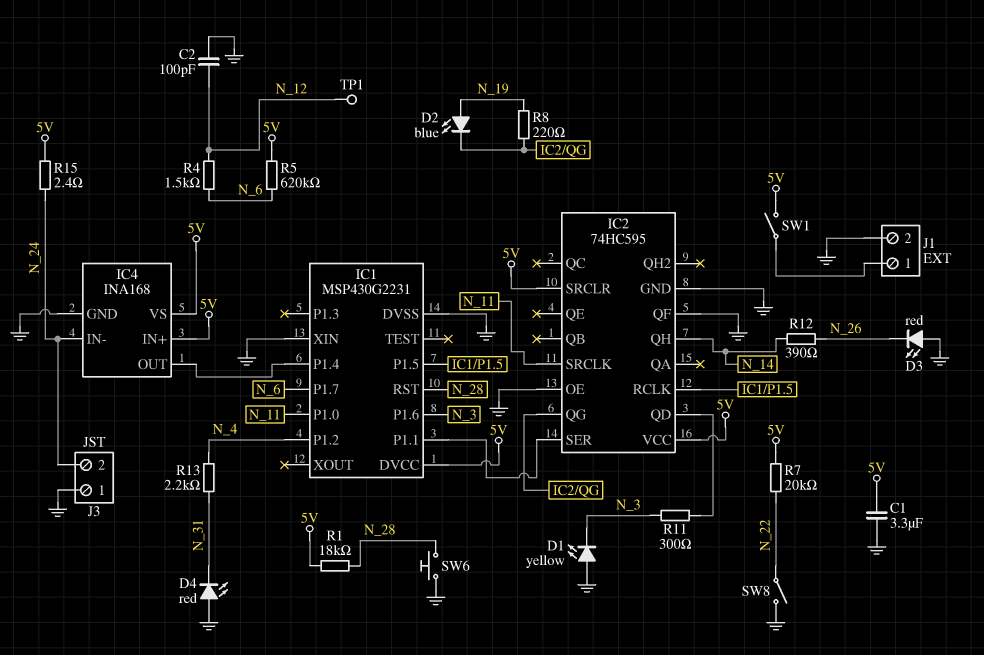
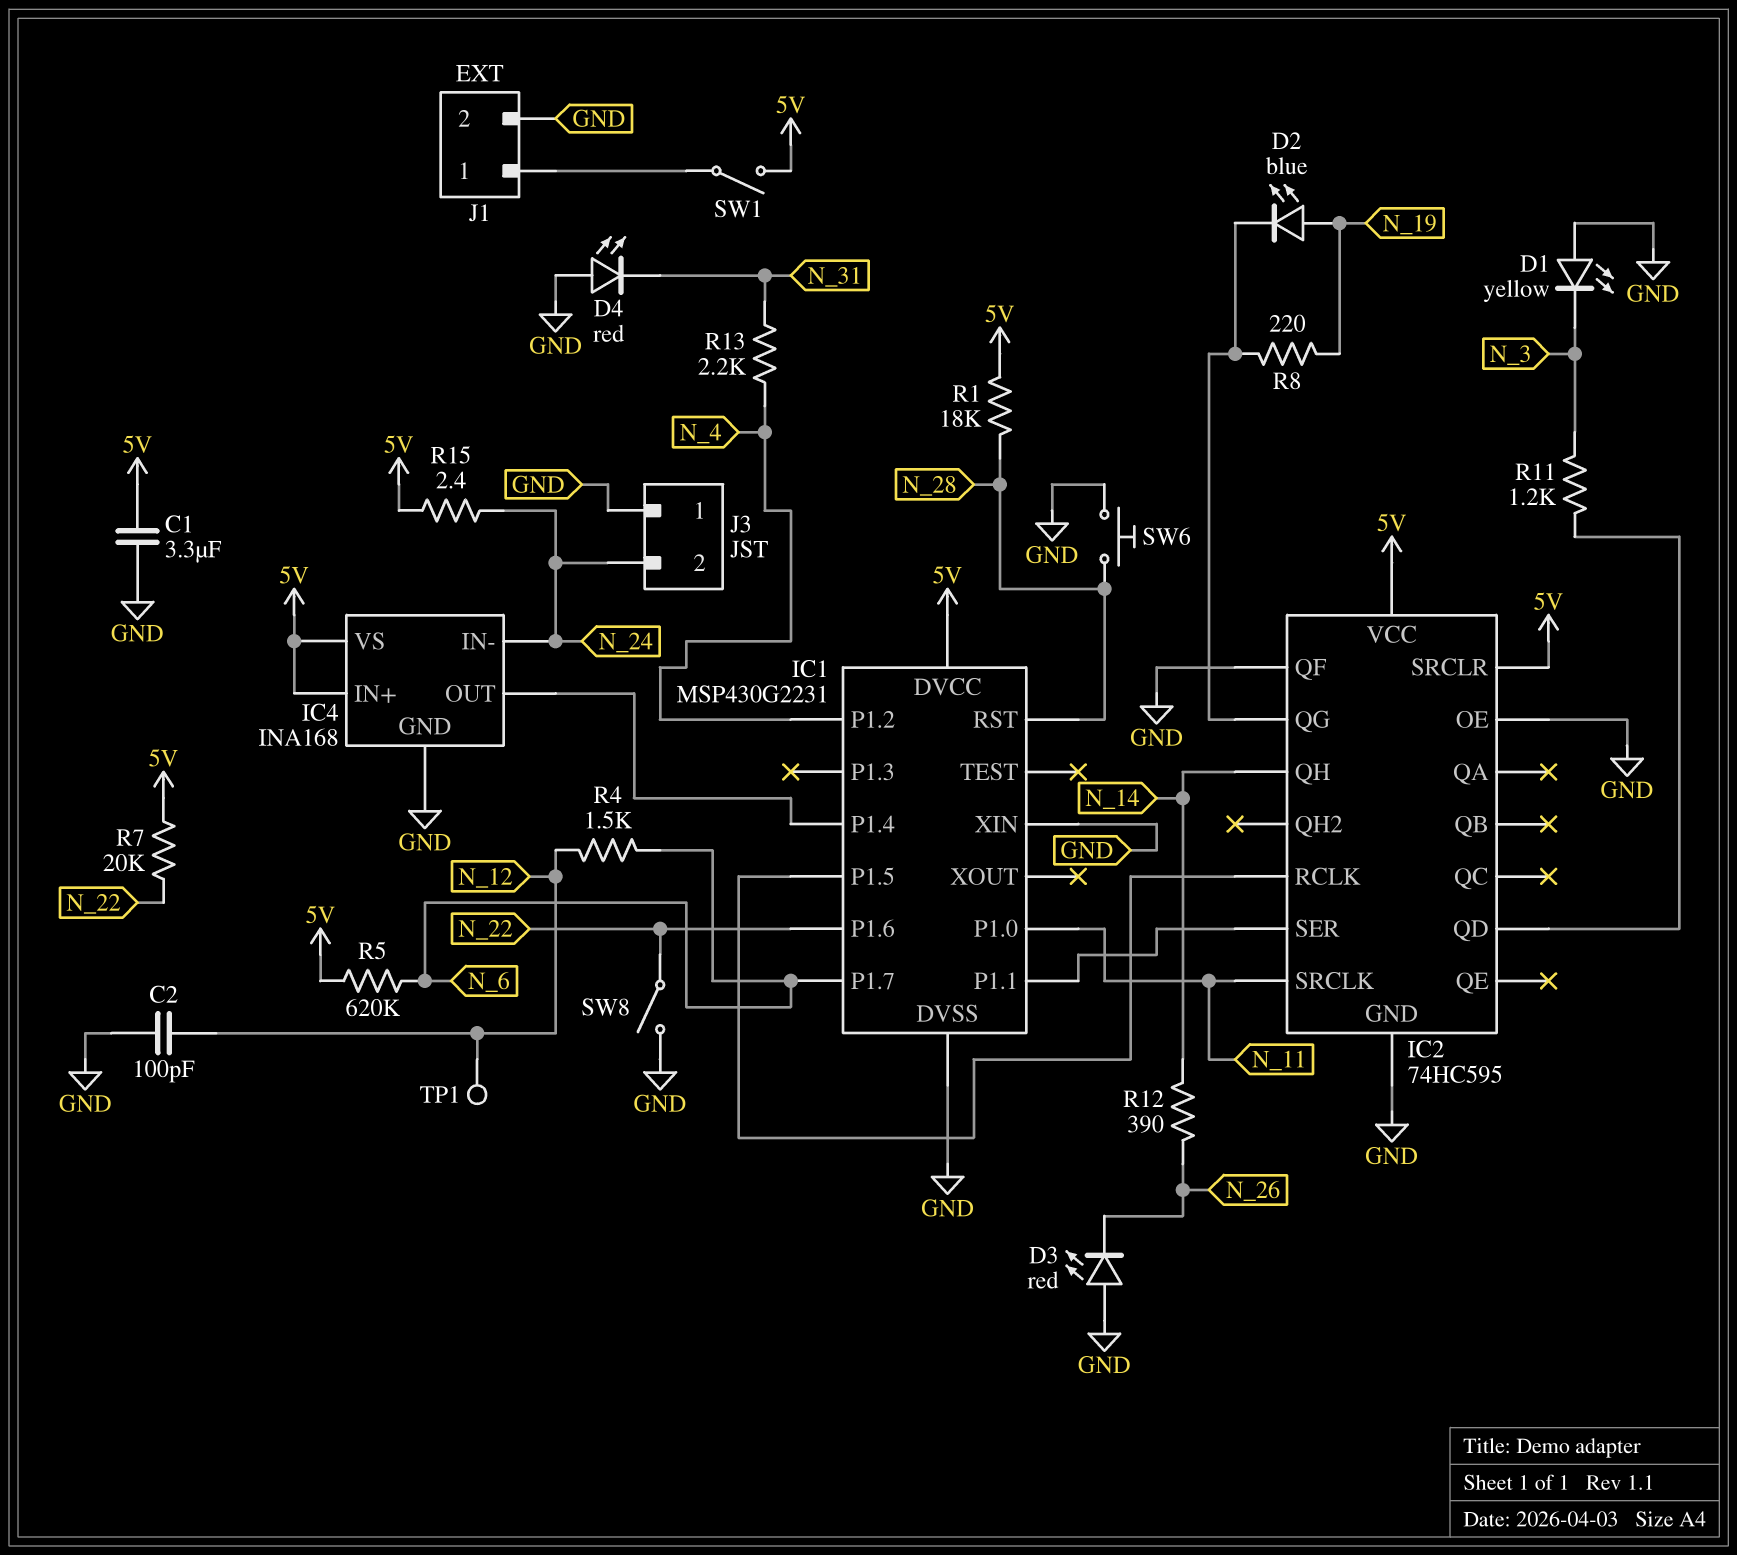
IC1 pin P1.6: N_3 -> N_22
R11: 300 (IC2/QD, N_3) -> 1.2k (IC2/QD, N_3)

